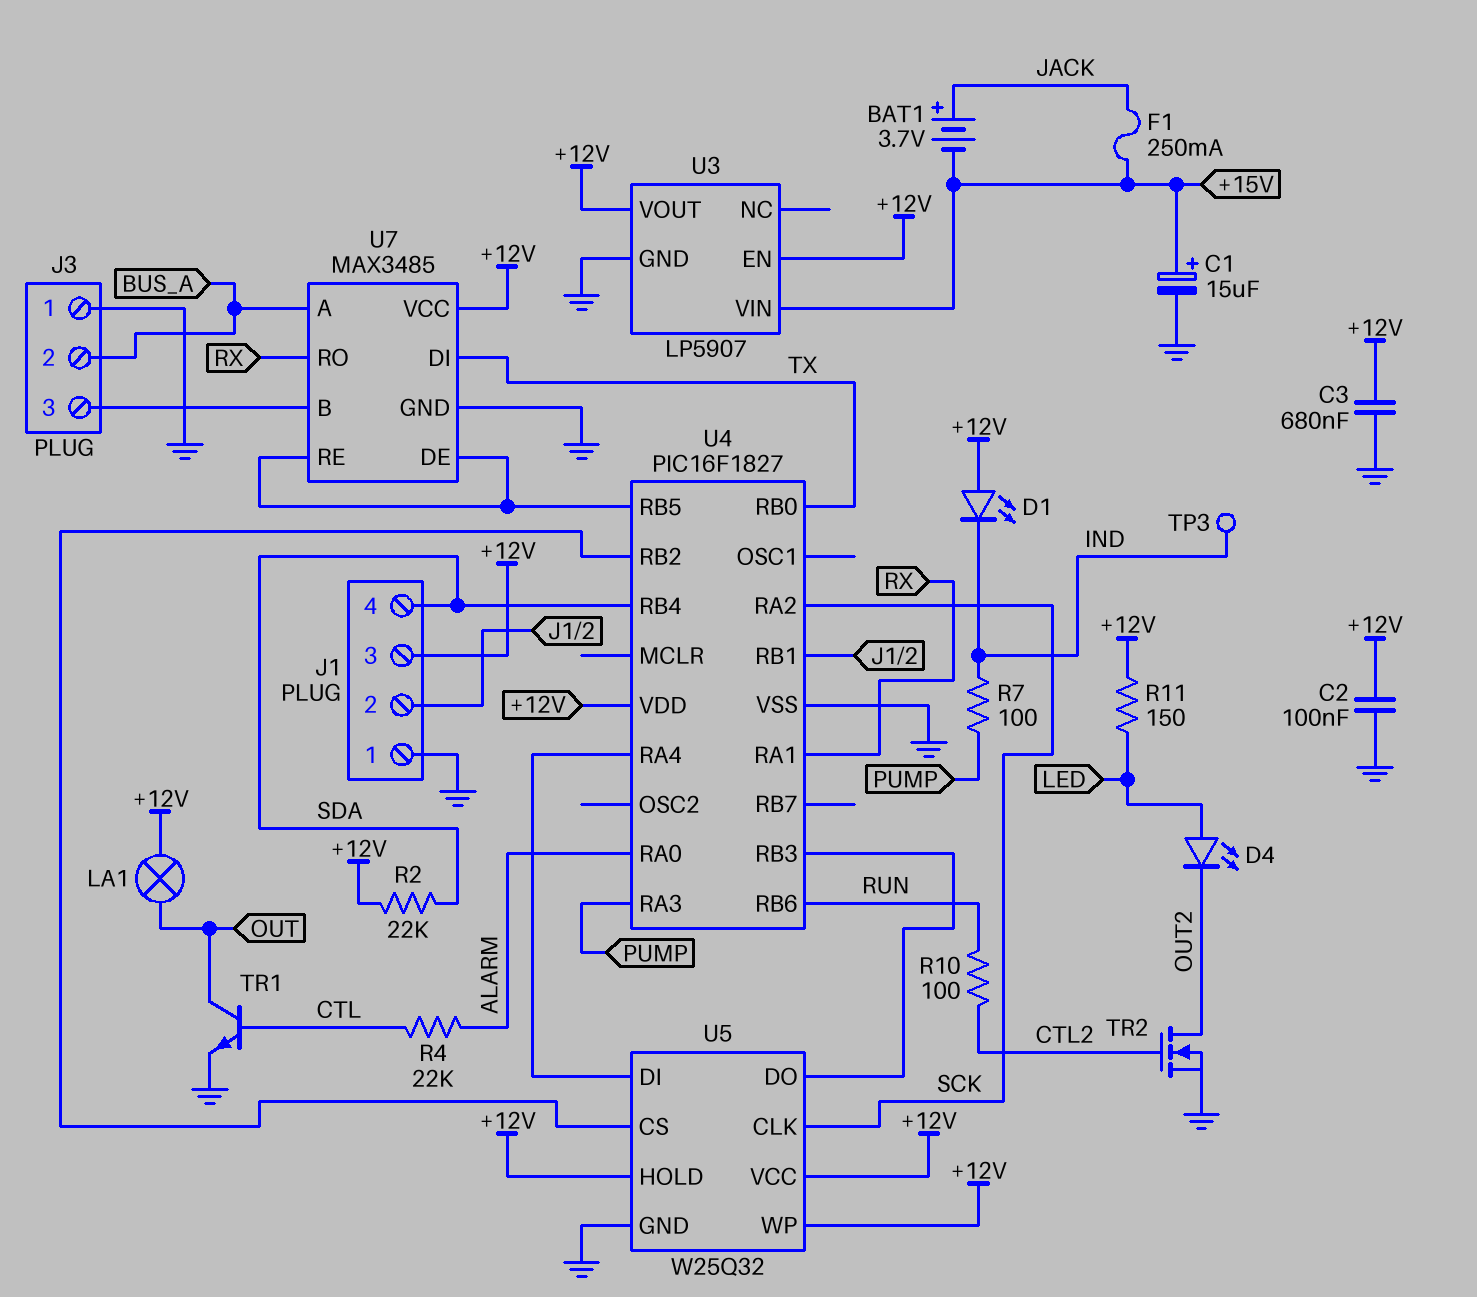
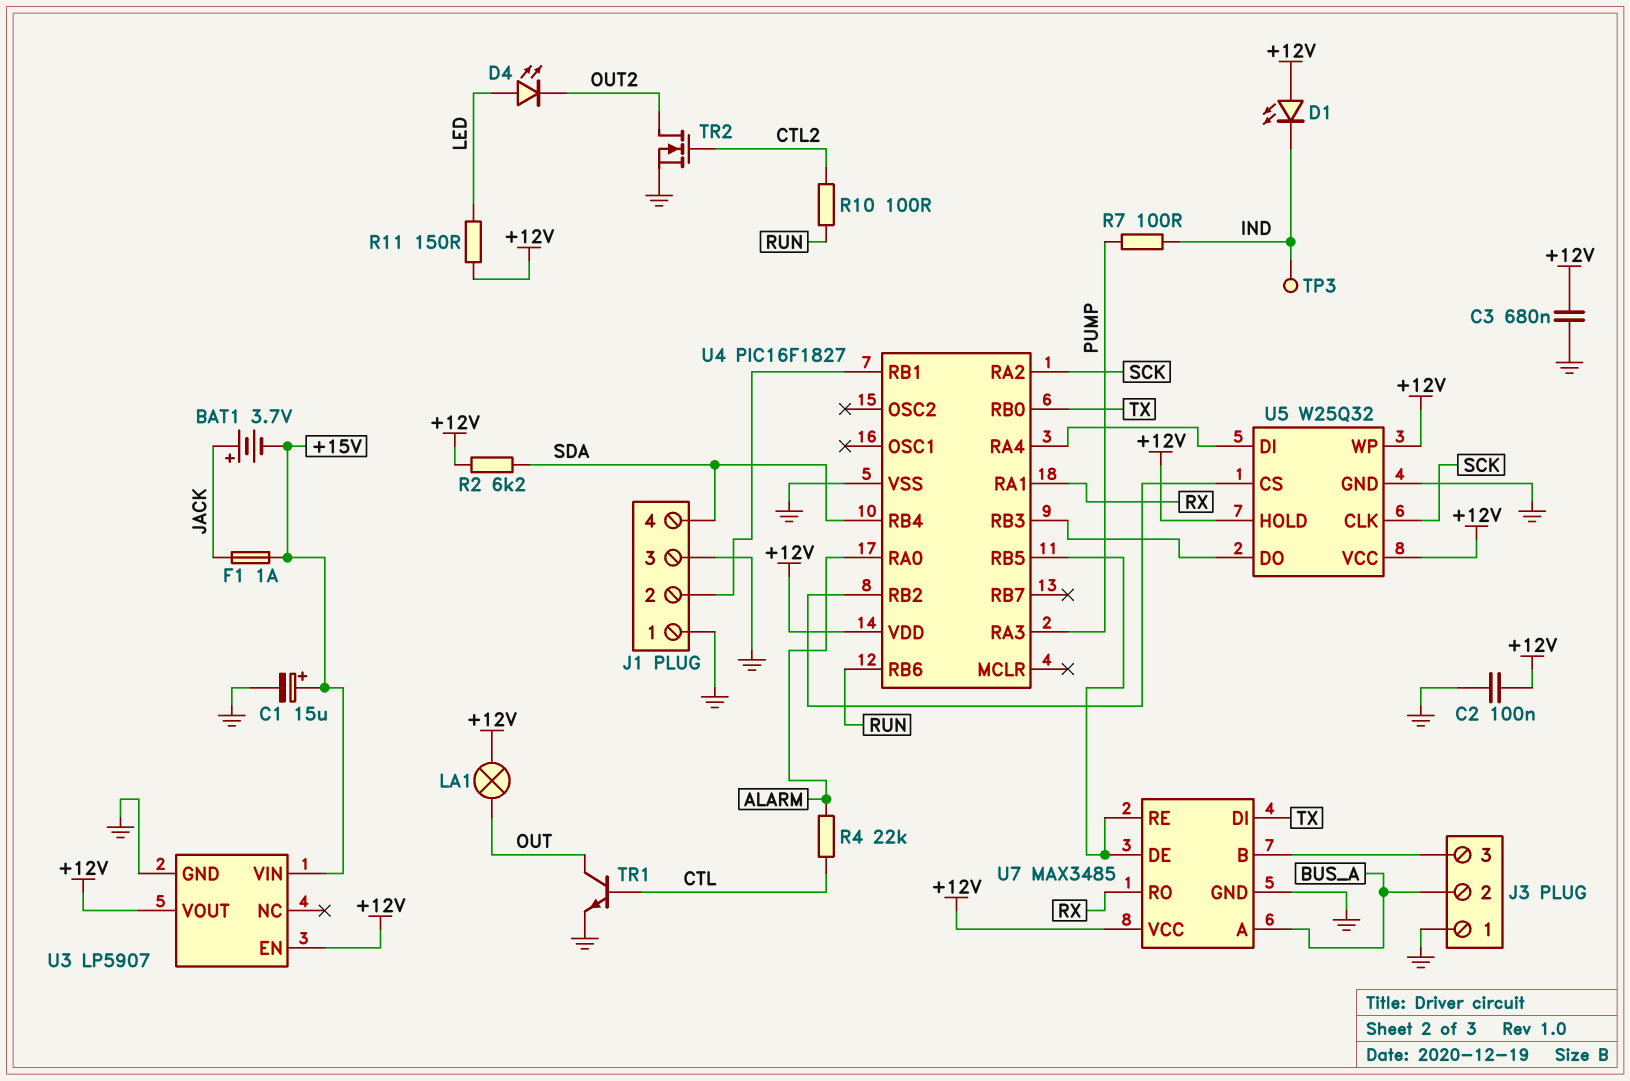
F1: 250mA (+15V, JACK) -> 1A (+15V, JACK)
J1 pin 3: +12V -> GND
R2: 22k (+12V, SDA) -> 6.2k (+12V, SDA)

